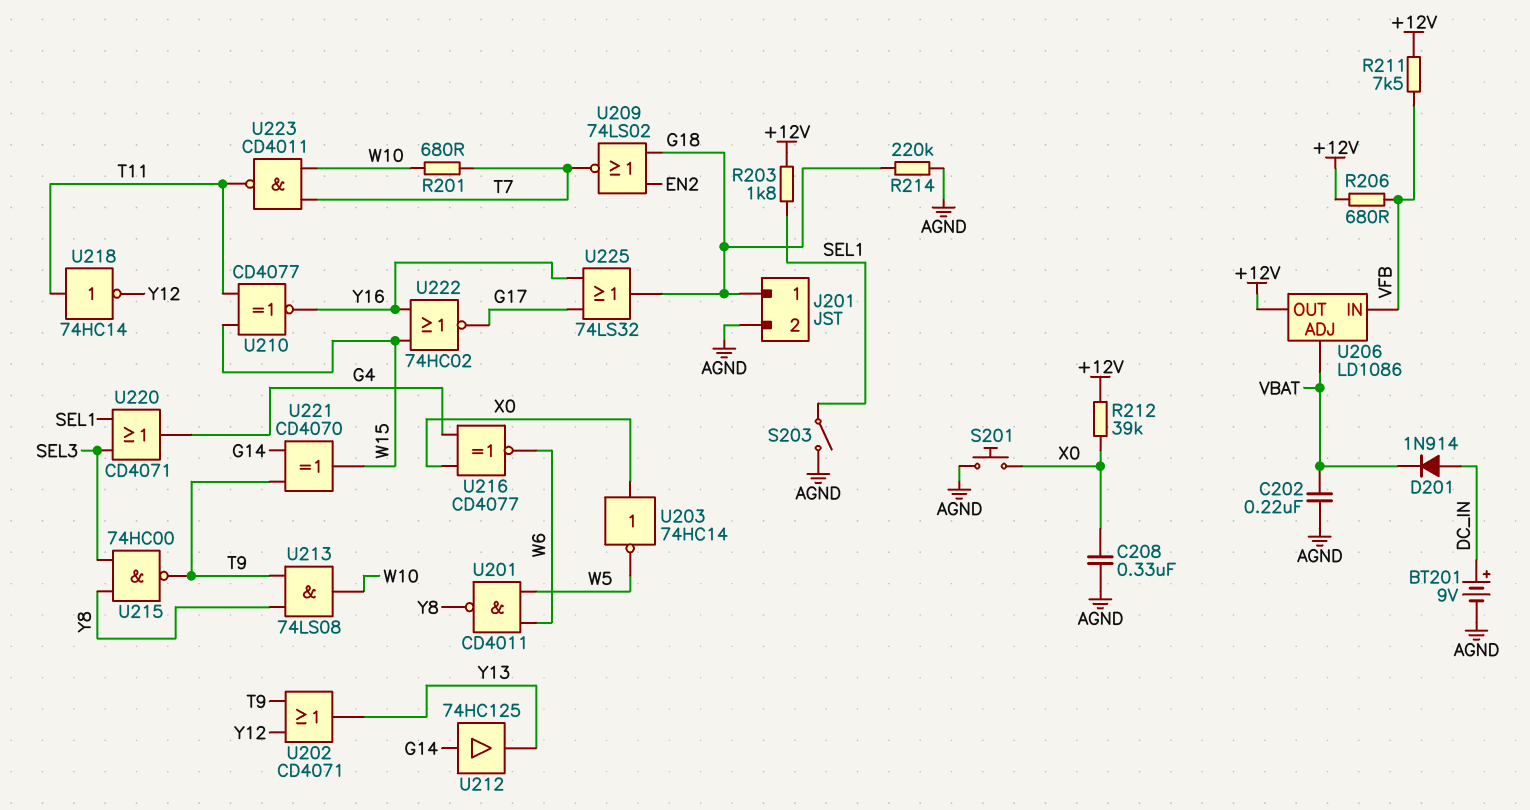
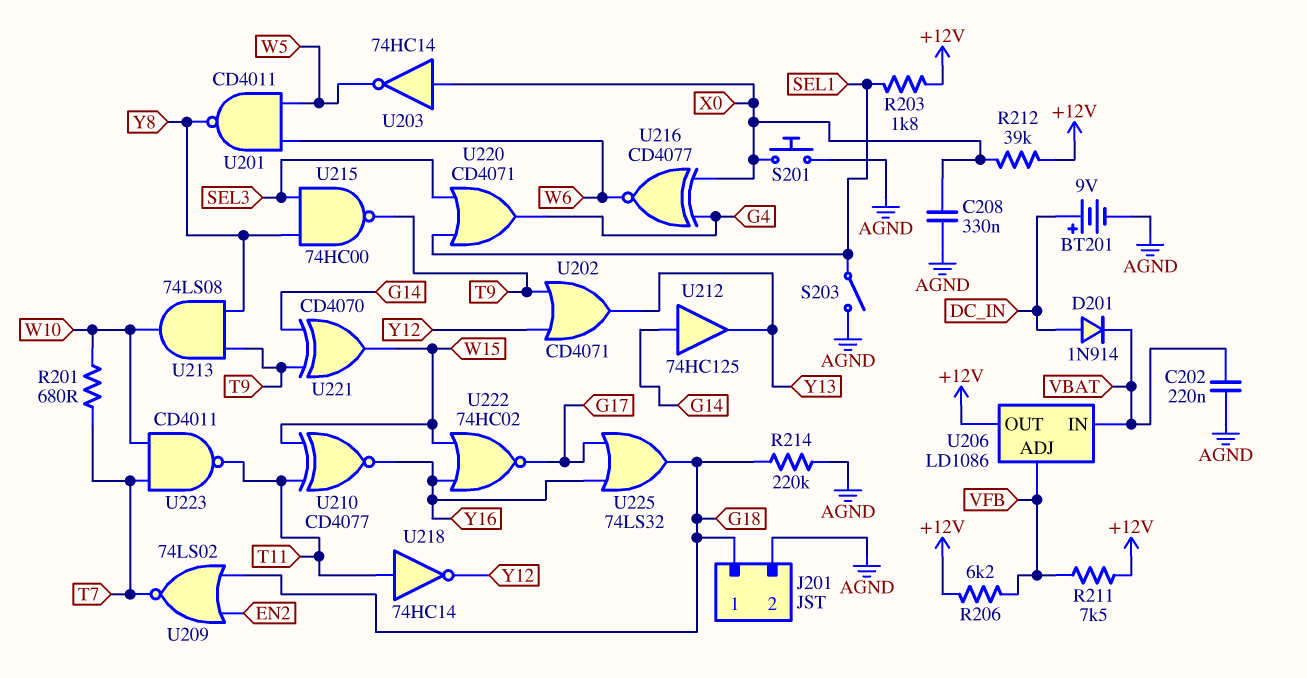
R206: 680 (+12V, VFB) -> 6.2k (+12V, VFB)
U206 pin ADJ: VBAT -> VFB
U206 pin IN: VFB -> VBAT

